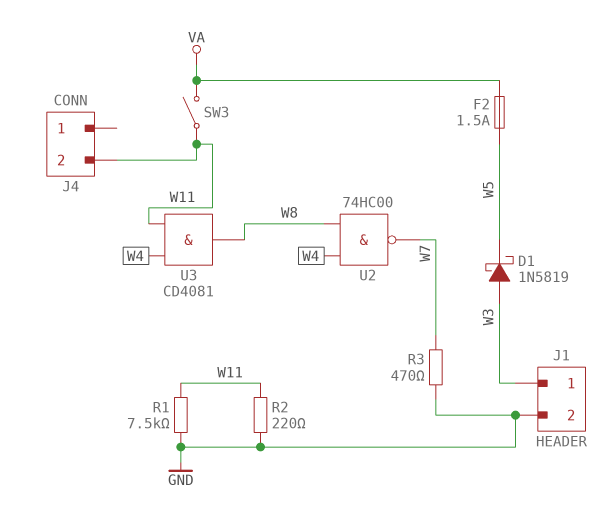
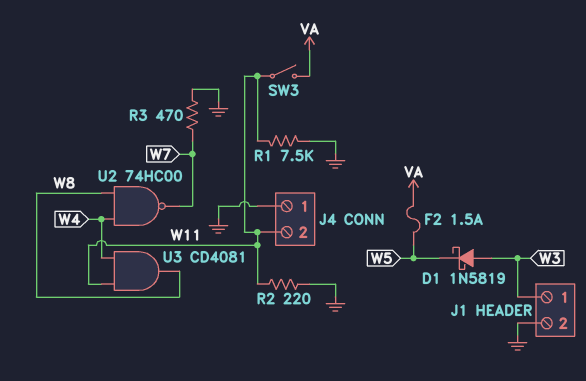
J4 pin 1: none -> GND

